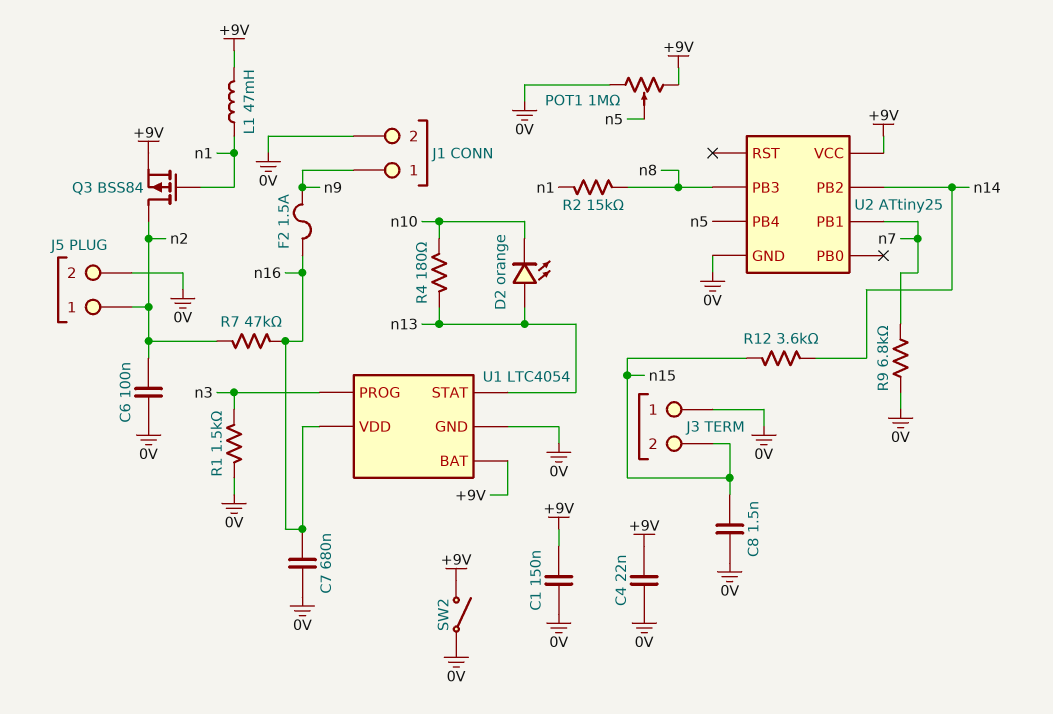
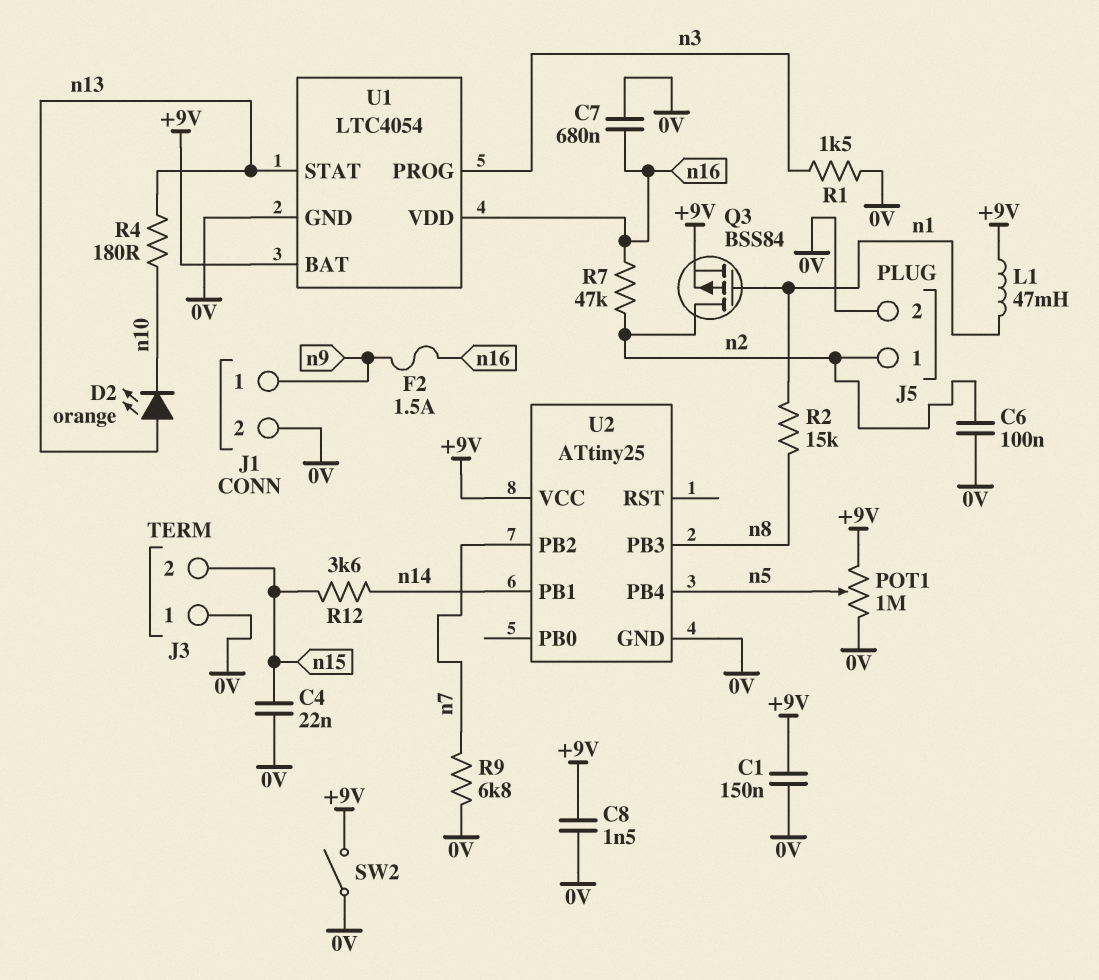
C4: 22nF (+9V, 0V) -> 22nF (0V, n15)
C8: 1.5nF (0V, n15) -> 1.5nF (+9V, 0V)
U2 pin PB1: n7 -> n14
U2 pin PB2: n14 -> n7

